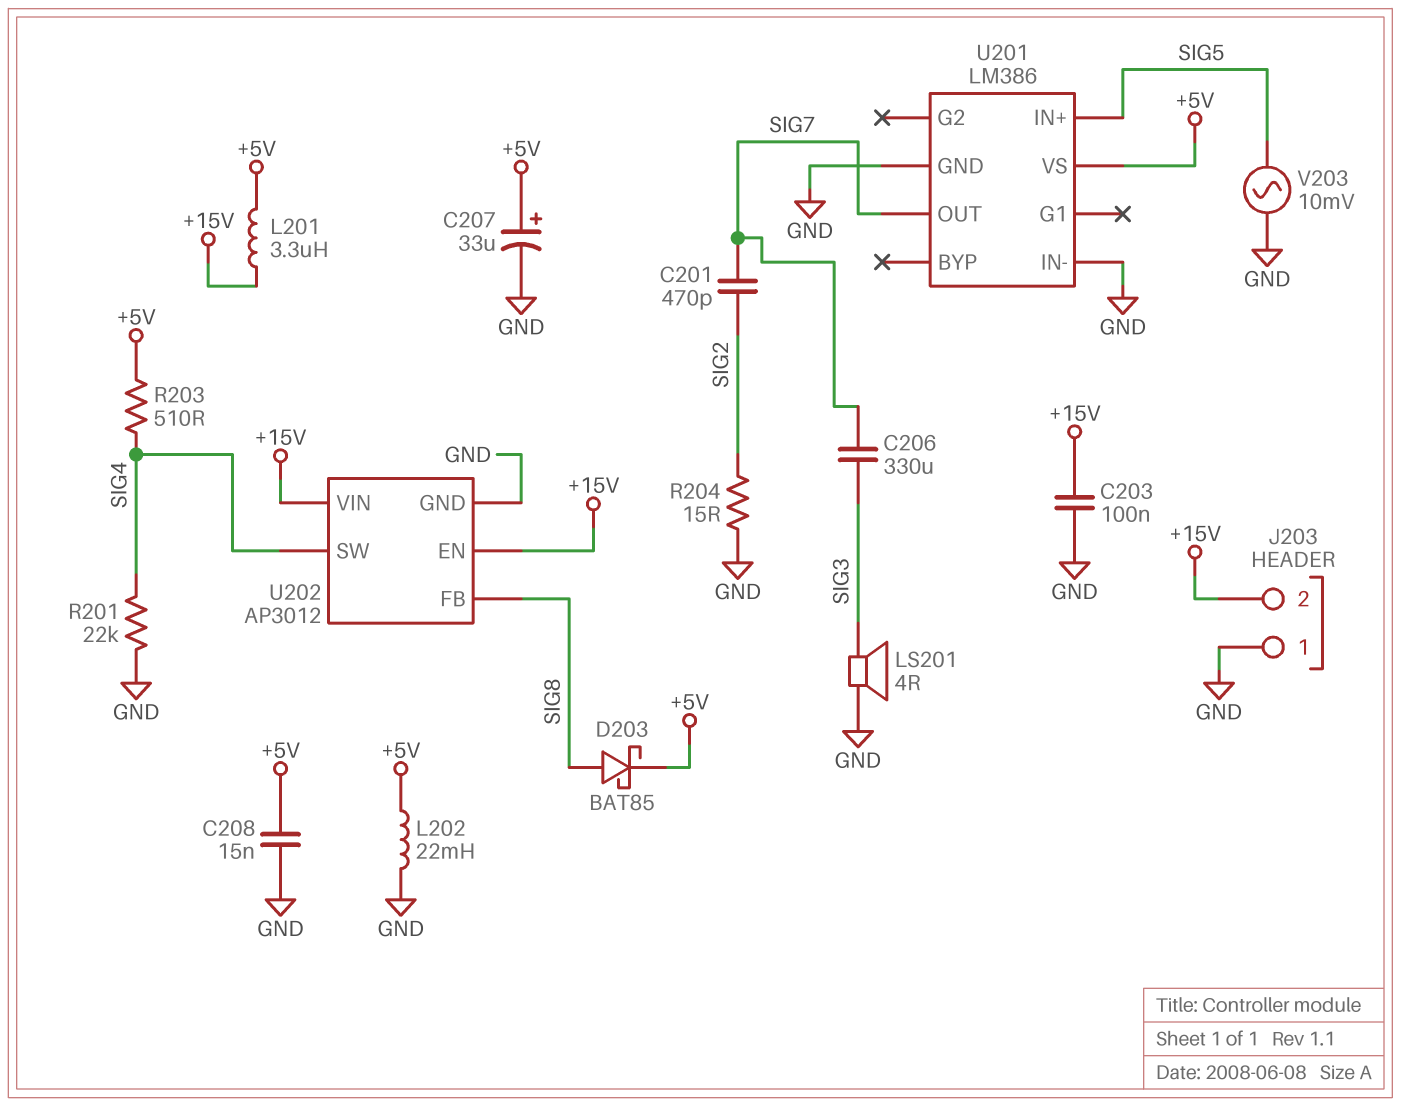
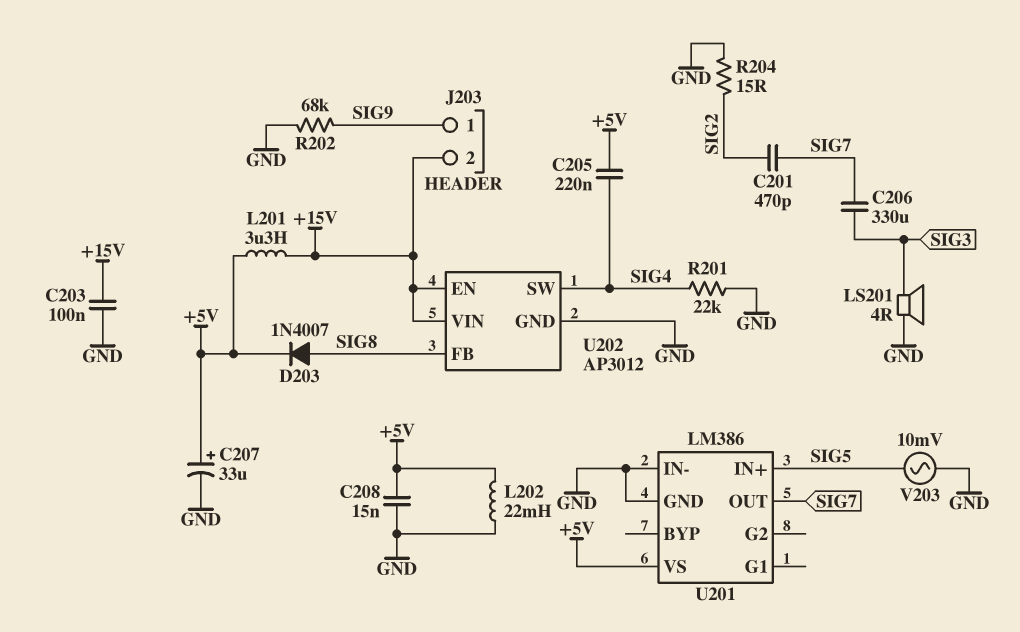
C205: none -> 220nF (+5V, SIG4)
D203: schottky BAT85 (A SIG8, K +5V) -> diode 1N4007 (A SIG8, K +5V)
J203 pin 1: GND -> SIG9
R202: none -> 68k (GND, SIG9)
R203: 510 (+5V, SIG4) -> none

